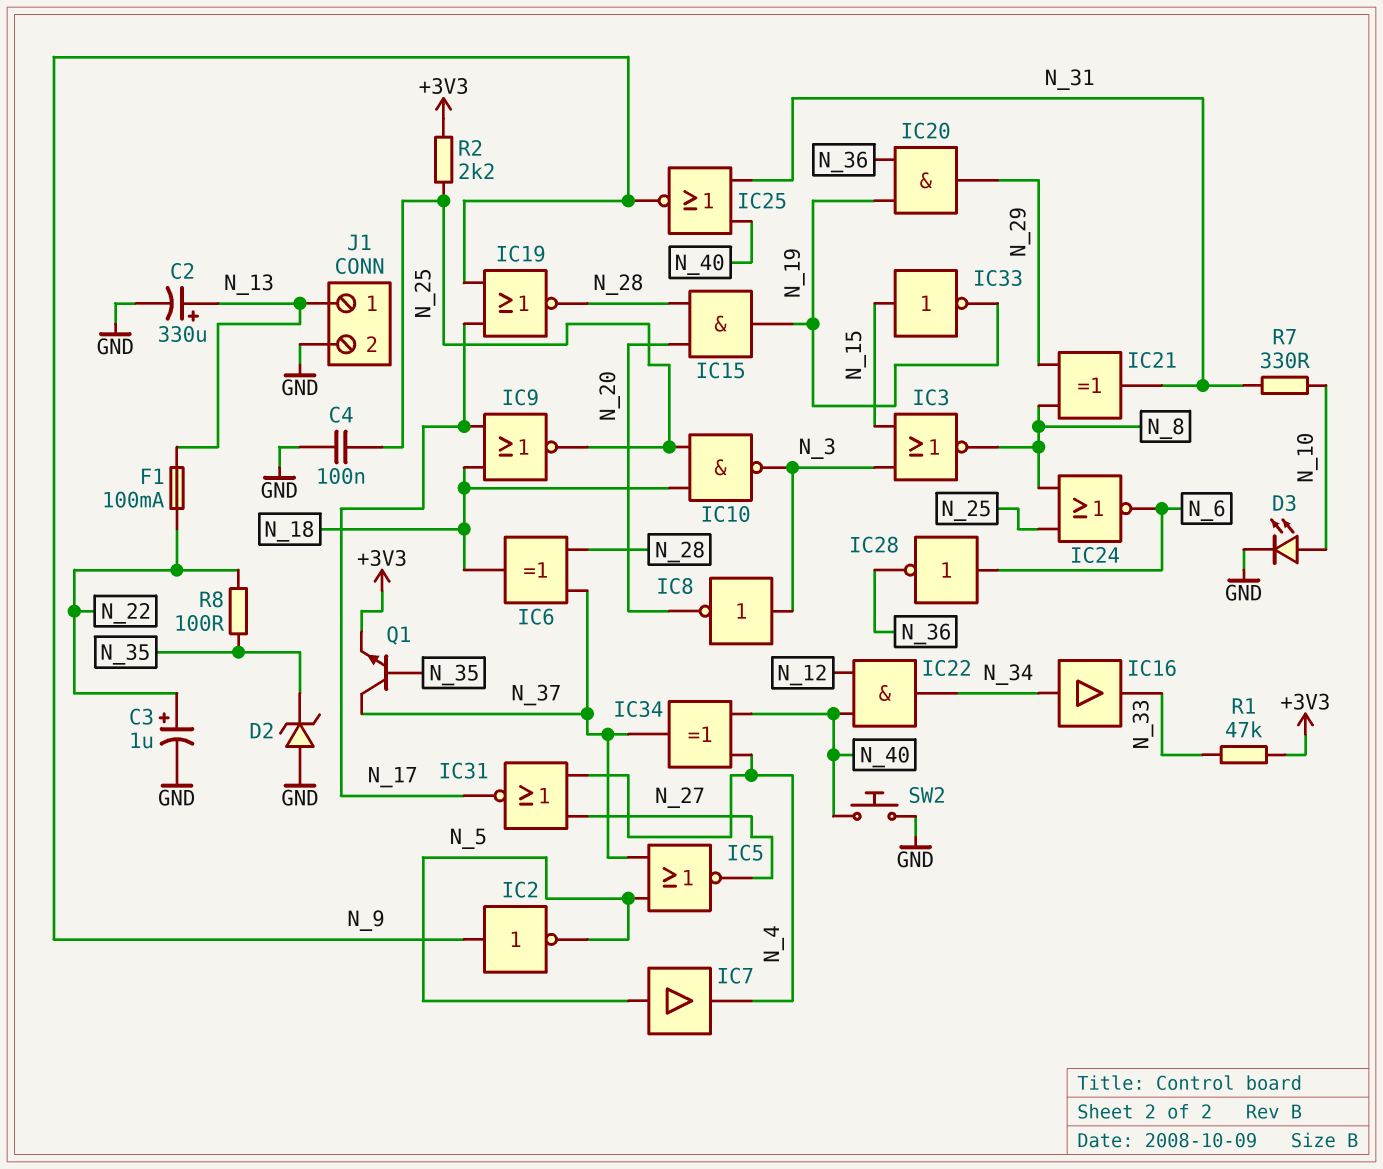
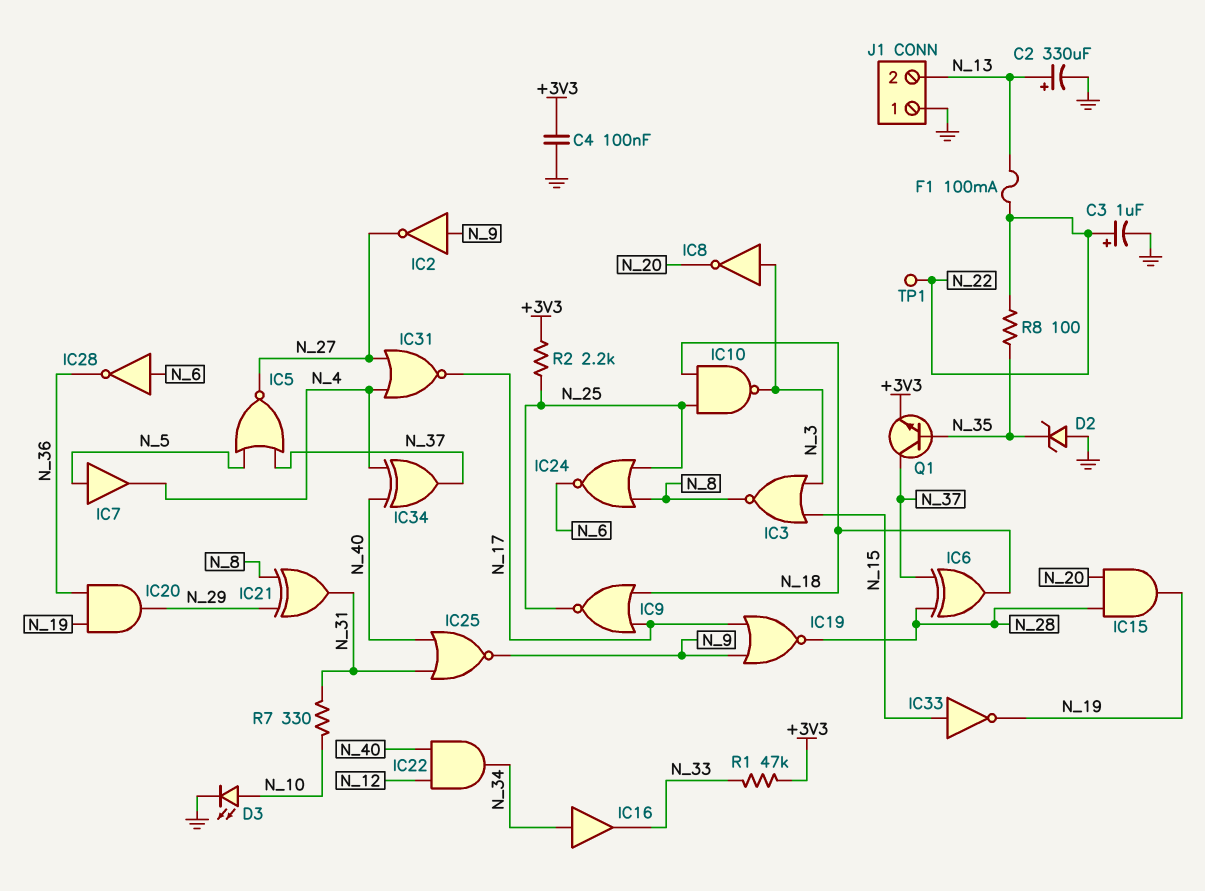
C4: 100nF (GND, N_25) -> 100nF (+3V3, GND)
IC2: NOT (in N_9, out N_5) -> NOT (in N_9, out N_27)
J1 pin 1: N_13 -> GND
J1 pin 2: GND -> N_13
SW2: button (GND, N_40) -> none
TP1: none -> test point (N_22)

